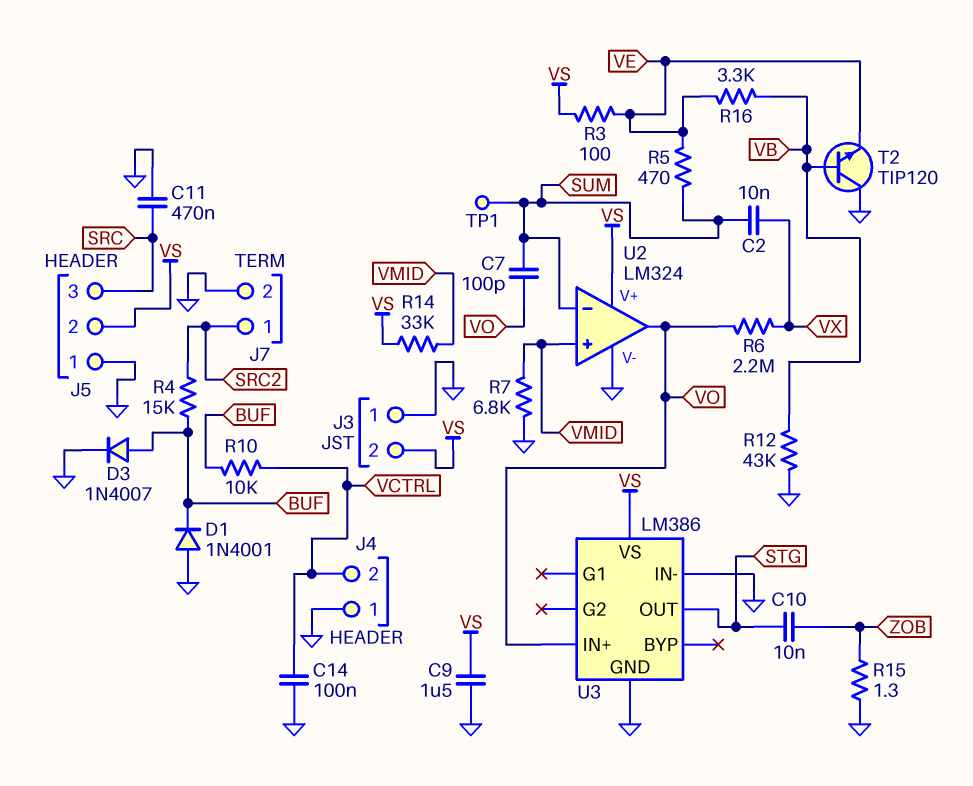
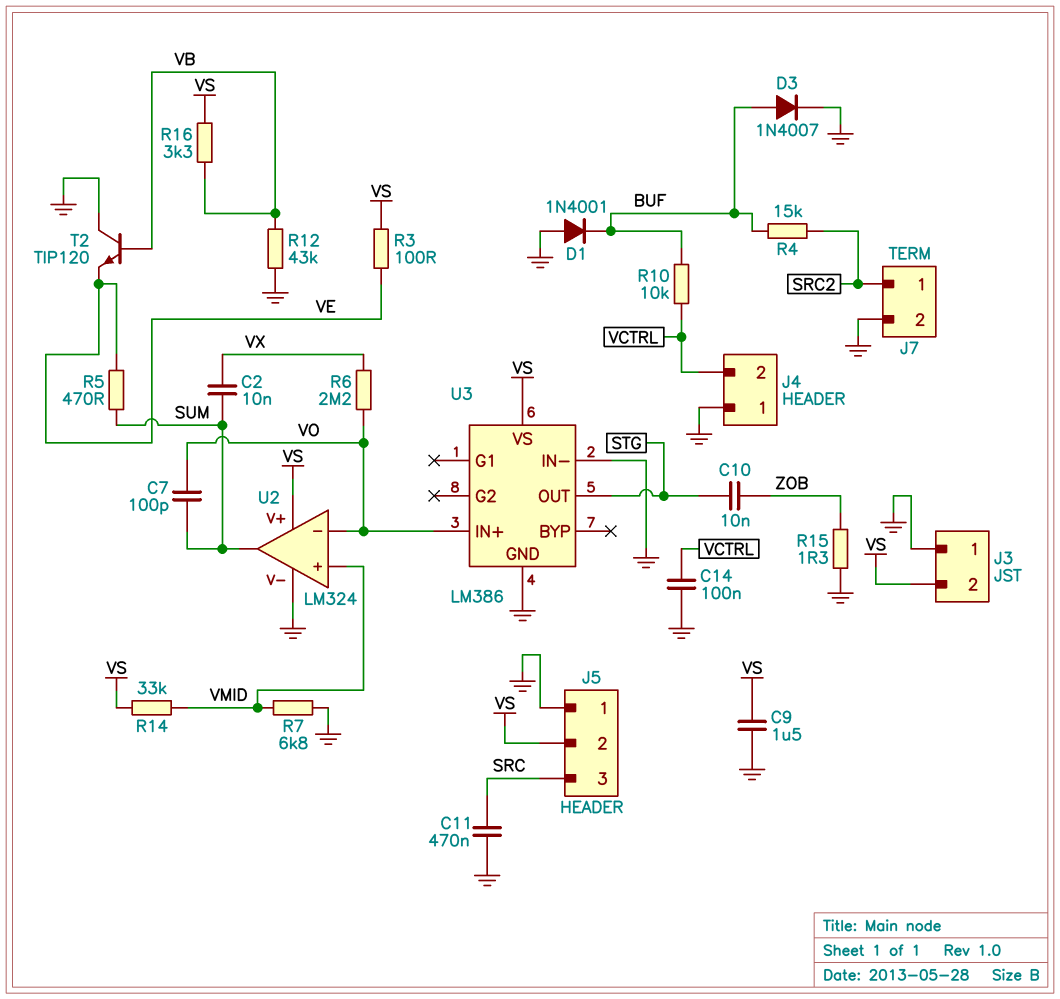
R16: 3.3k (VB, VE) -> 3.3k (VB, VS)
TP1: test point (SUM) -> none
U2 pin in-: SUM -> VO
U2 pin out: VO -> SUM

